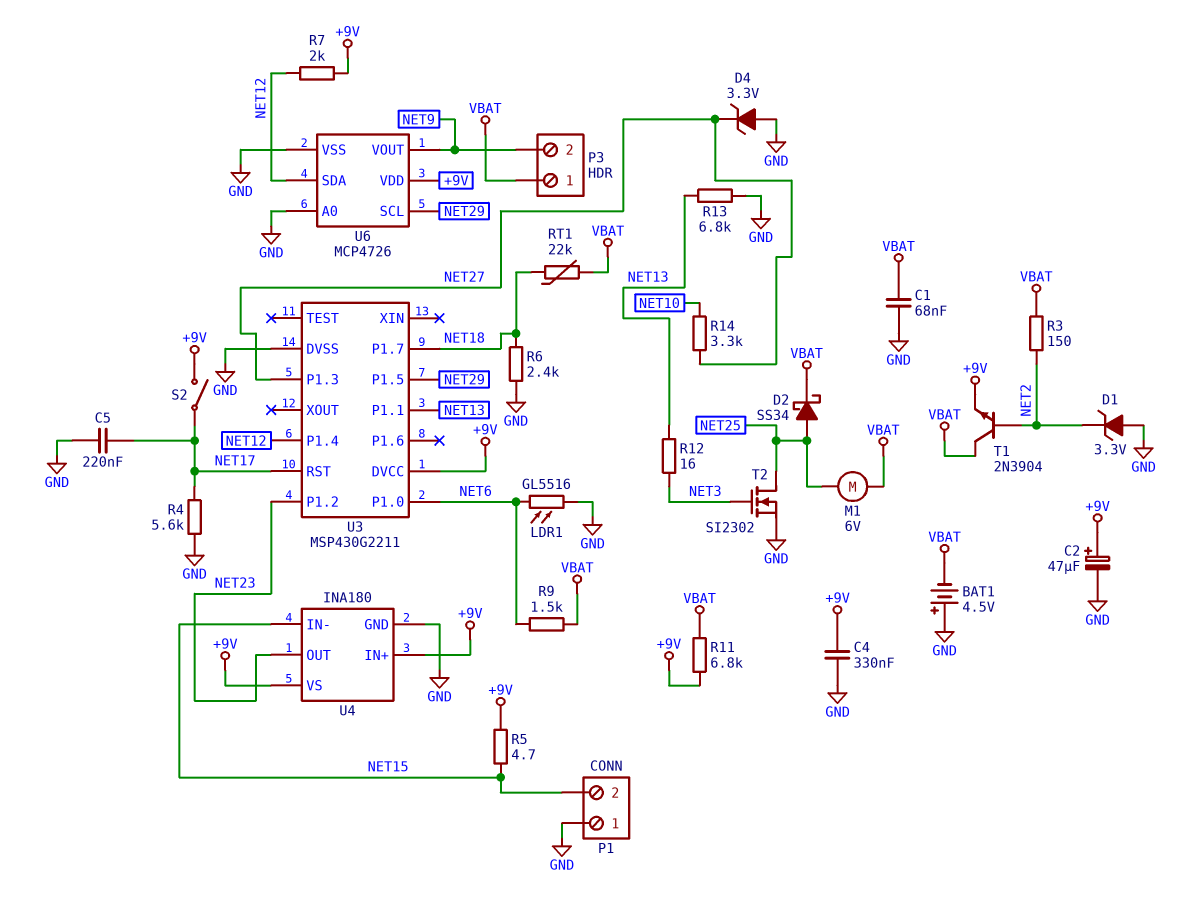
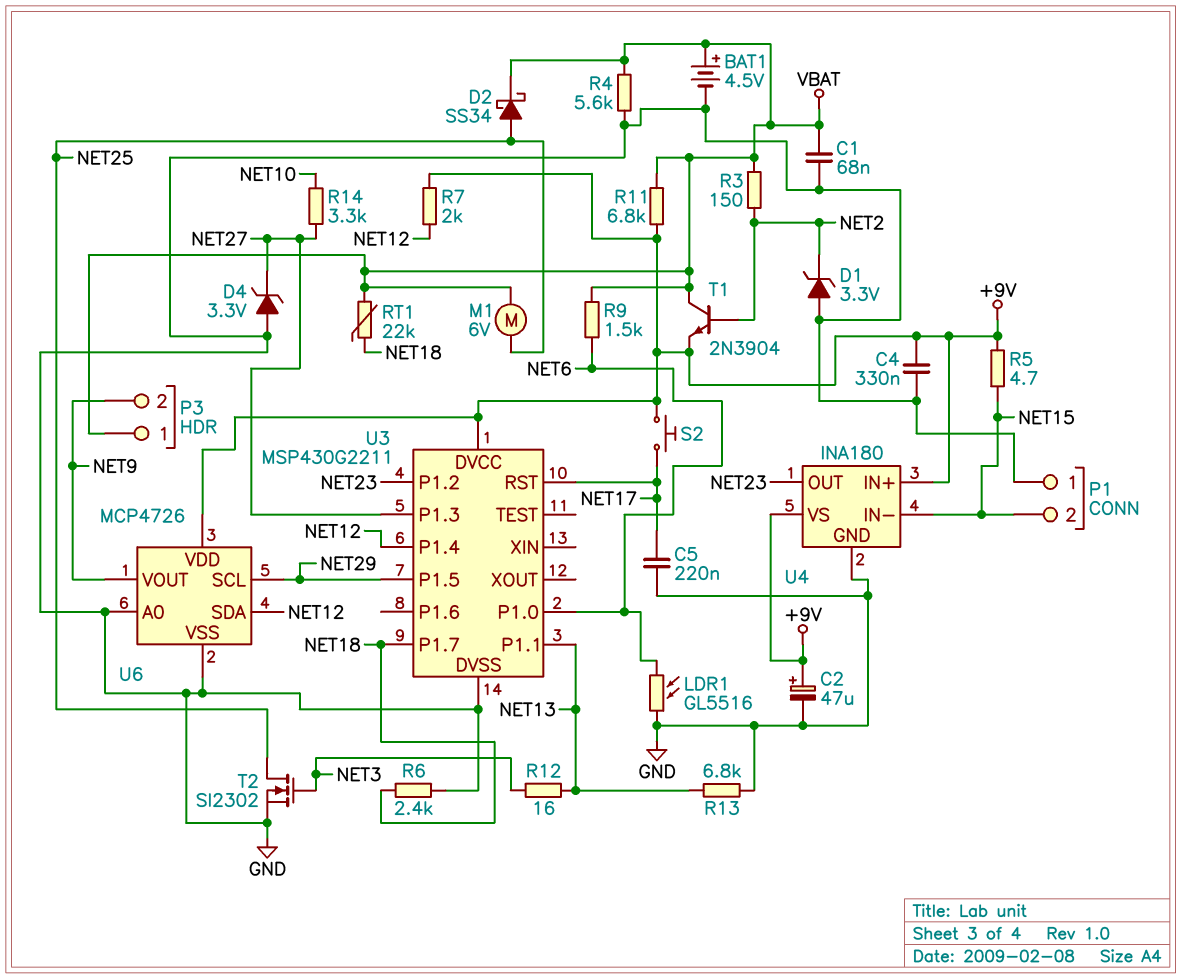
BAT1: 4.5V (plus GND, minus VBAT) -> 4.5V (plus VBAT, minus GND)
R4: 5.6k (GND, NET17) -> 5.6k (GND, VBAT)
S2: switch (+9V, NET17) -> button (+9V, NET17)

